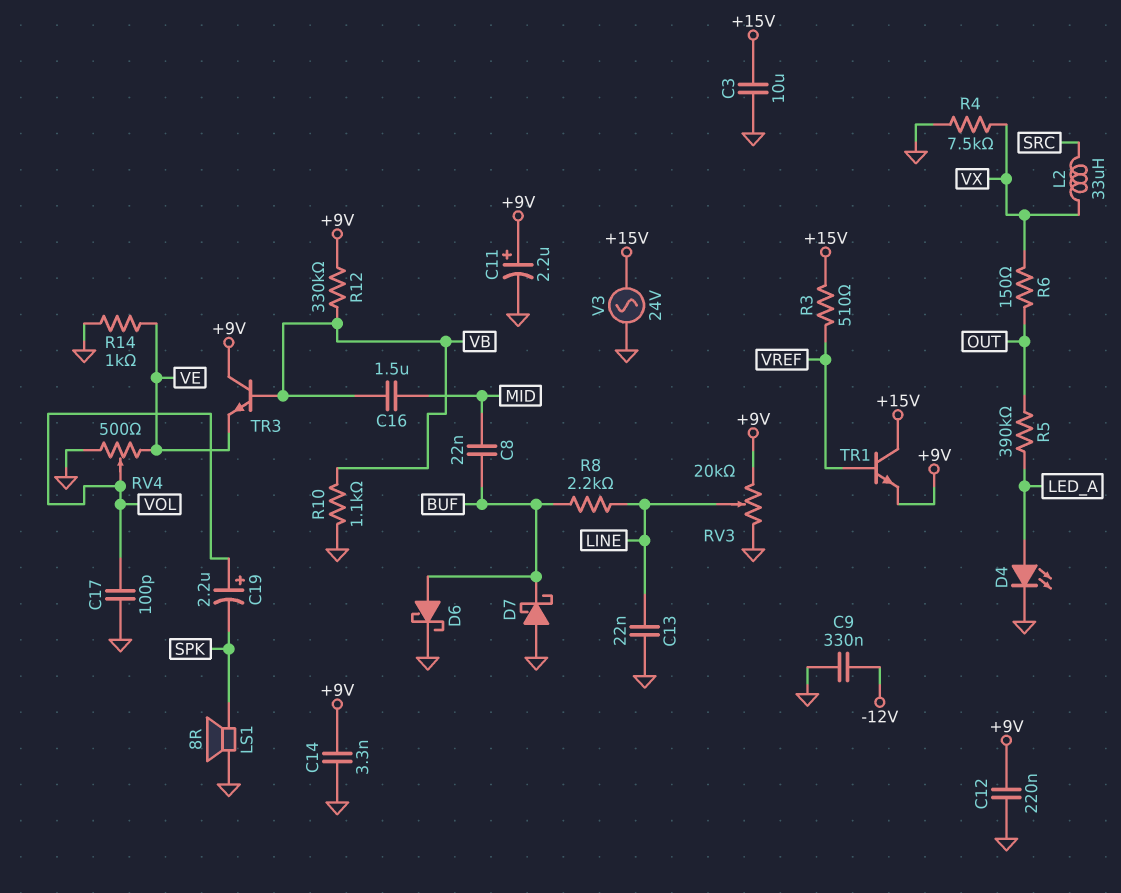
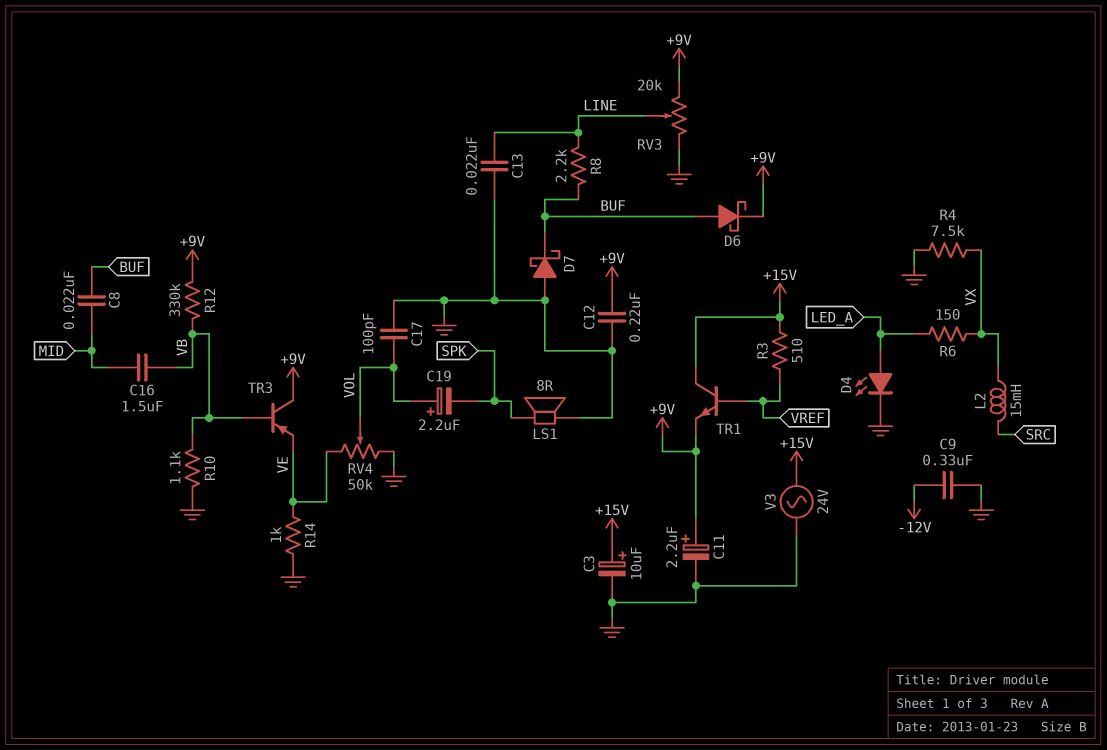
C3: 10uF (+15V, GND) -> 10uF (plus +15V, minus GND)
C14: 3.3nF (+9V, GND) -> none
D6: schottky (A BUF, K GND) -> schottky (A BUF, K +9V)
L2: 33uH (SRC, VX) -> 15mH (SRC, VX)
R5: 390k (LED_A, OUT) -> none
R6: 150 (OUT, VX) -> 150 (LED_A, VX)
RV4: 500 (GND, VE, wiper VOL) -> 50k (GND, VE, wiper VOL)
TR3: NPN (B VB, C +9V, E VE) -> PNP (B VB, C +9V, E VE)

